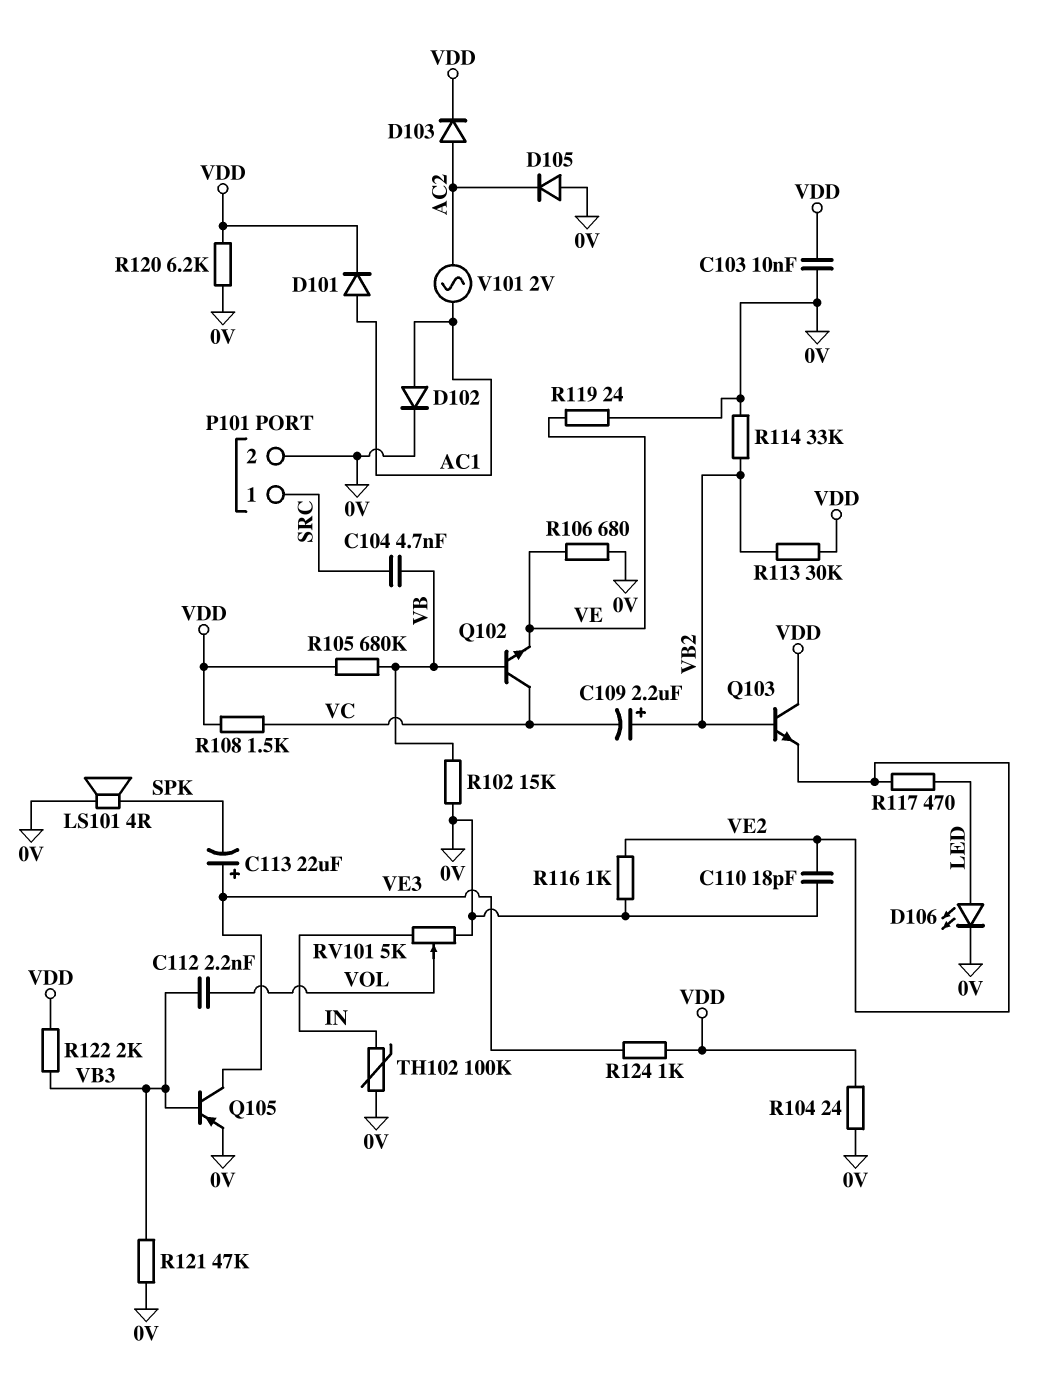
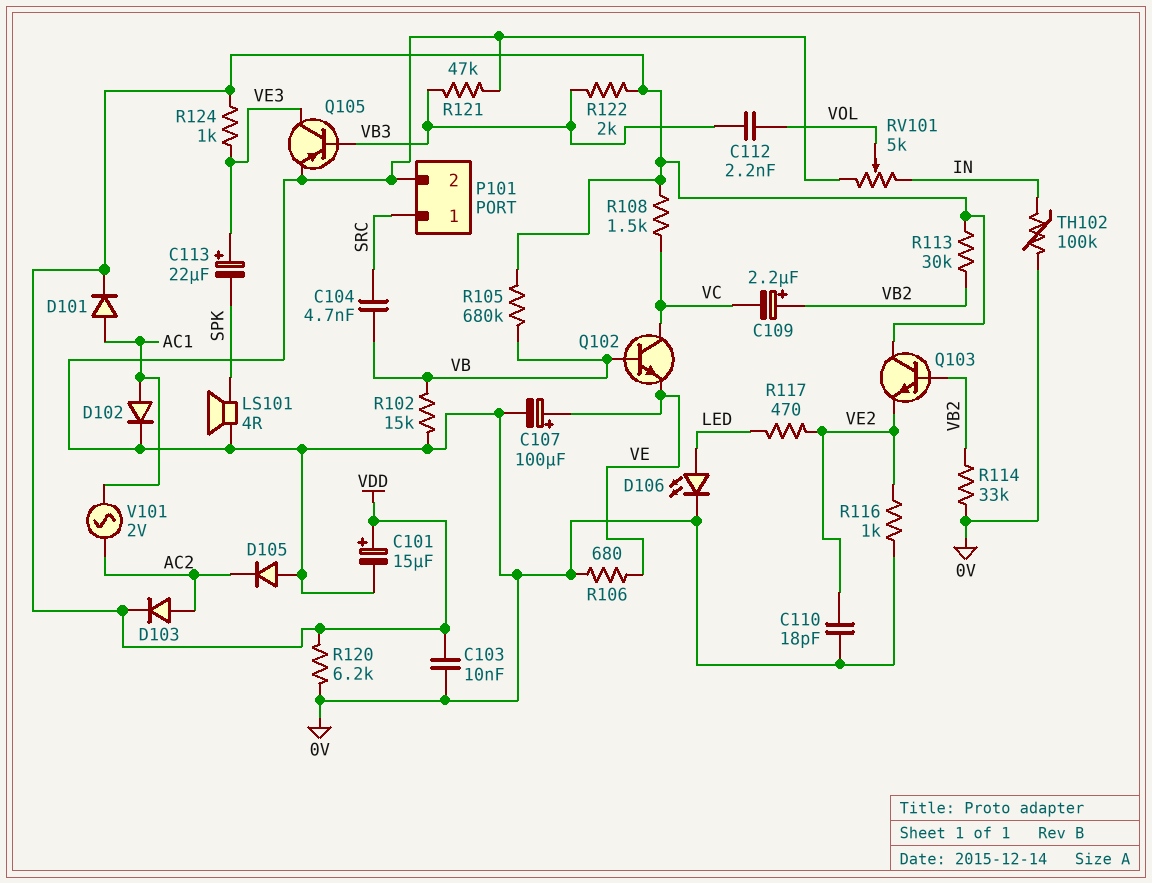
C101: none -> 15uF (plus VDD, minus 0V)
C107: none -> 100uF (plus VE, minus 0V)
R104: 24 (0V, VDD) -> none
R119: 24 (0V, VE) -> none

